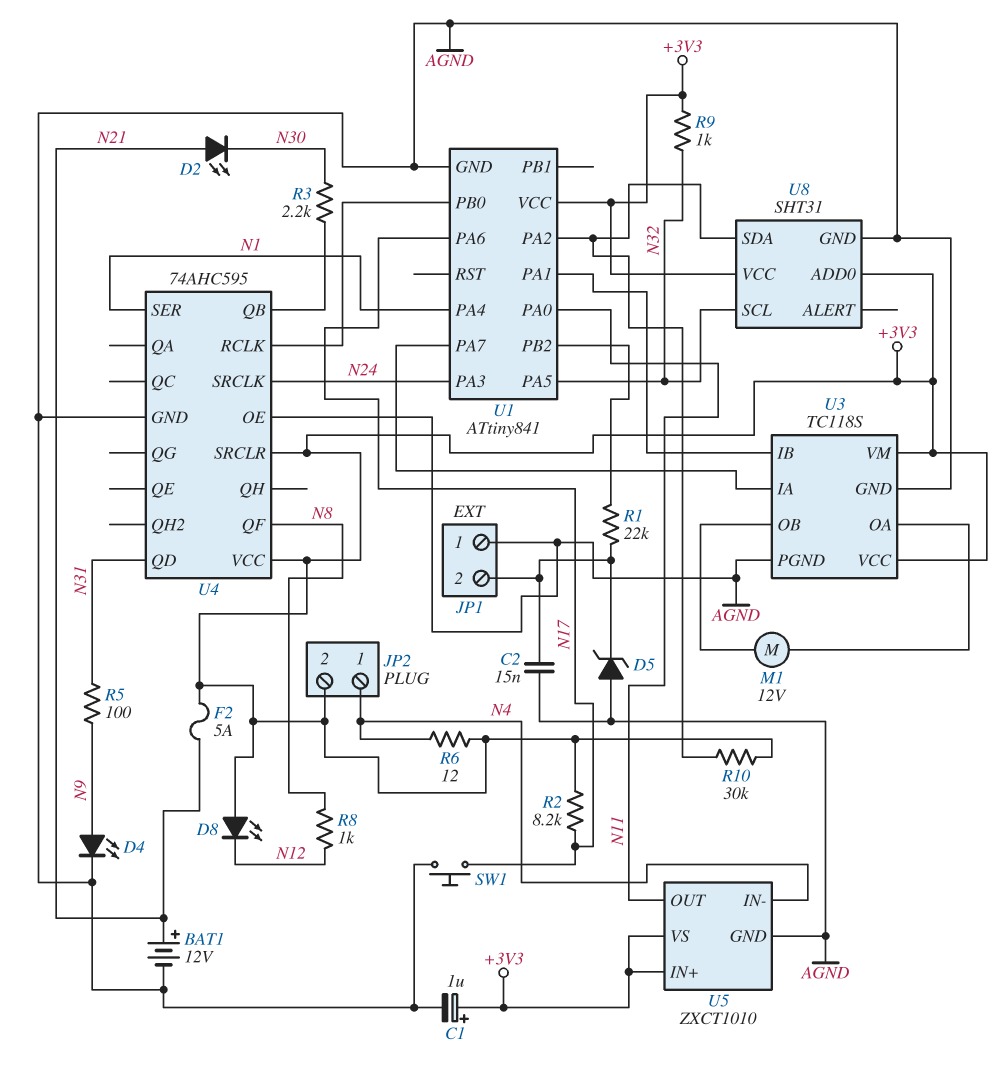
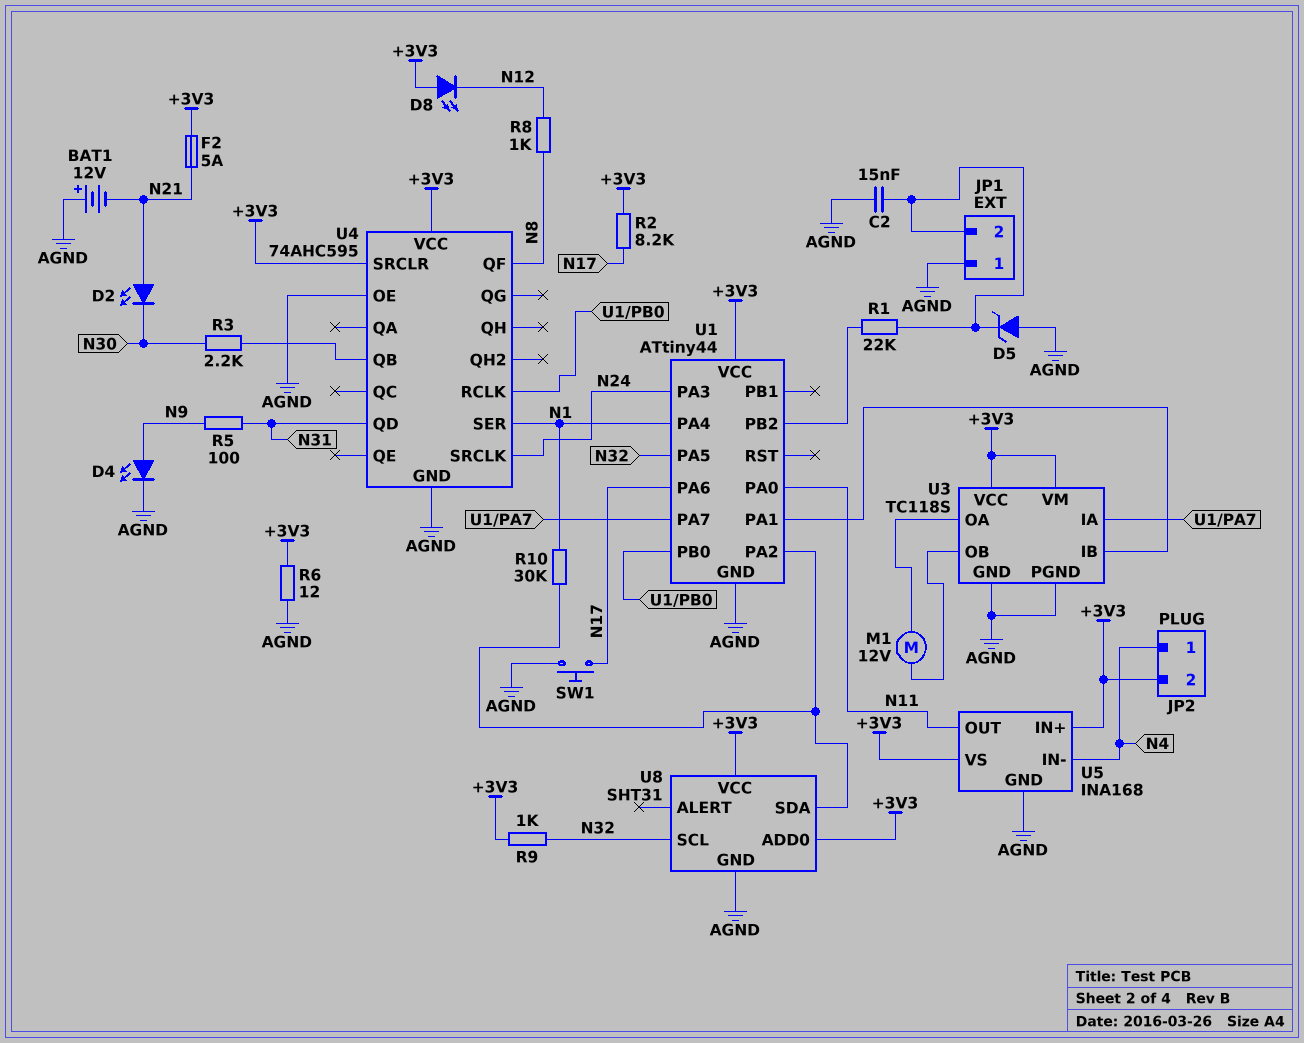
BAT1: 12V (plus N21, minus AGND) -> 12V (plus AGND, minus N21)
C1: 1uF (plus +3V3, minus AGND) -> none
R6: 12 (+3V3, N4) -> 12 (+3V3, AGND)
R10: 30k (+3V3, U1/PA2) -> 30k (N1, U1/PA2)
U1: ATtiny841 -> ATtiny44
U5: ZXCT1010 -> INA168

